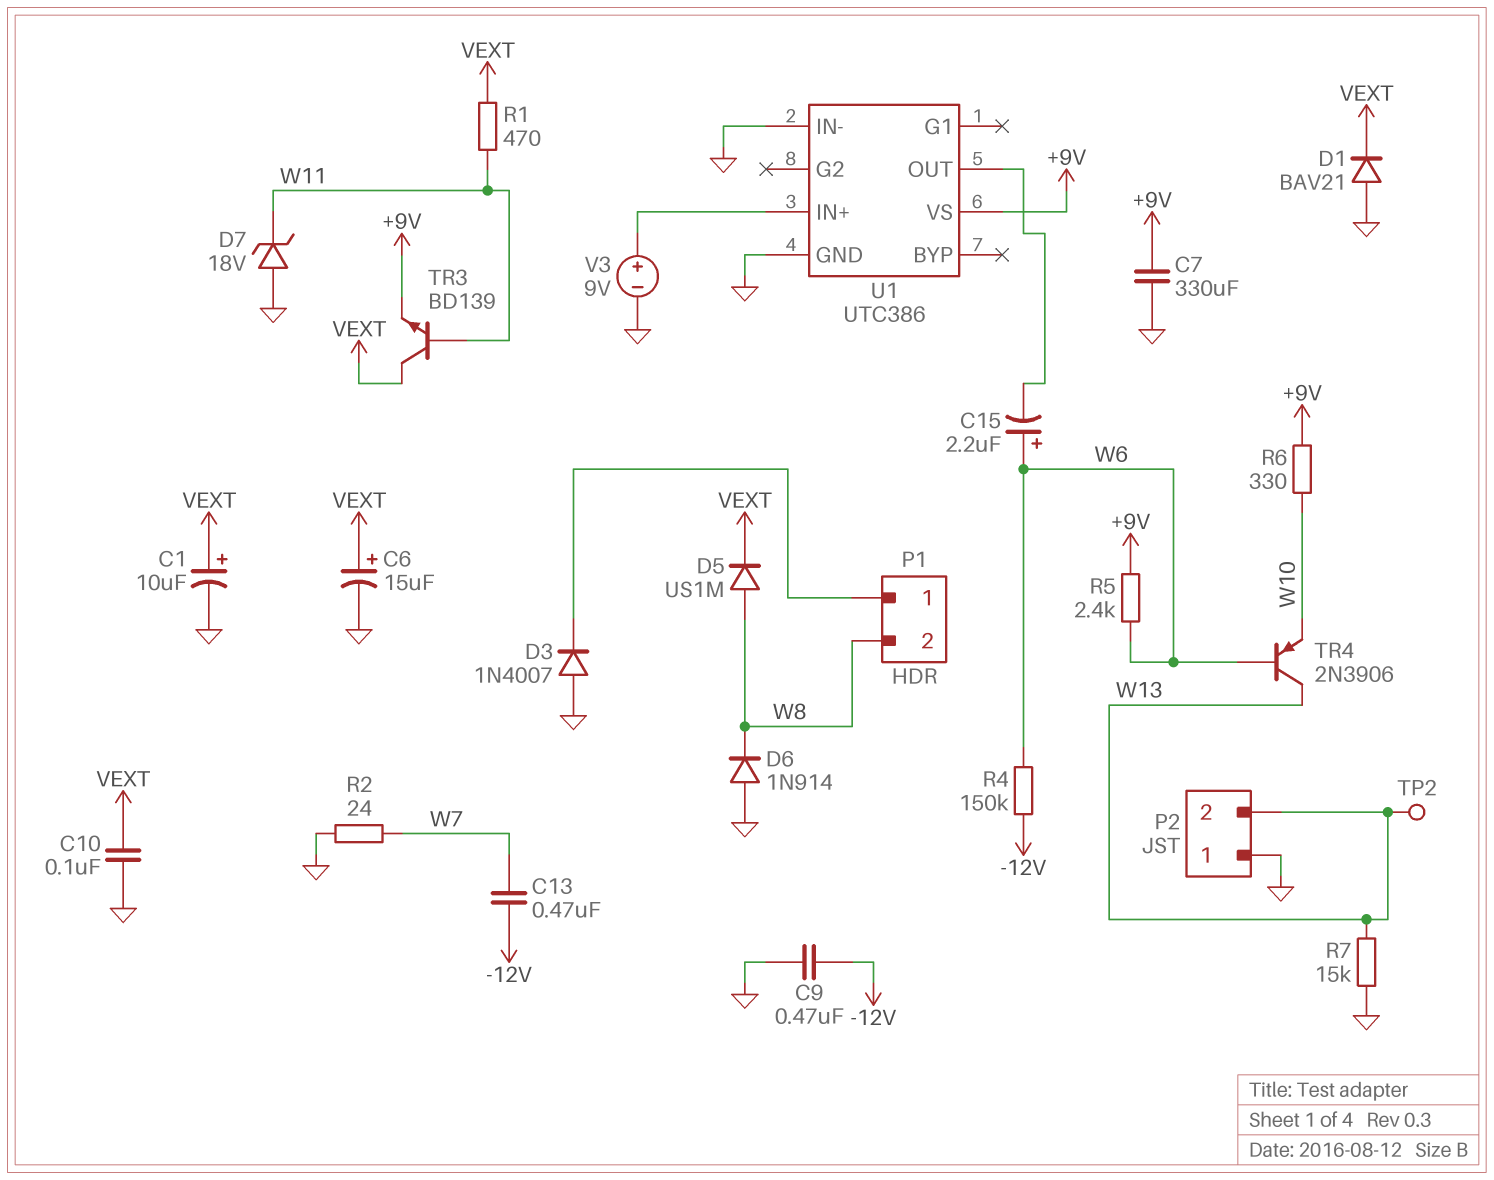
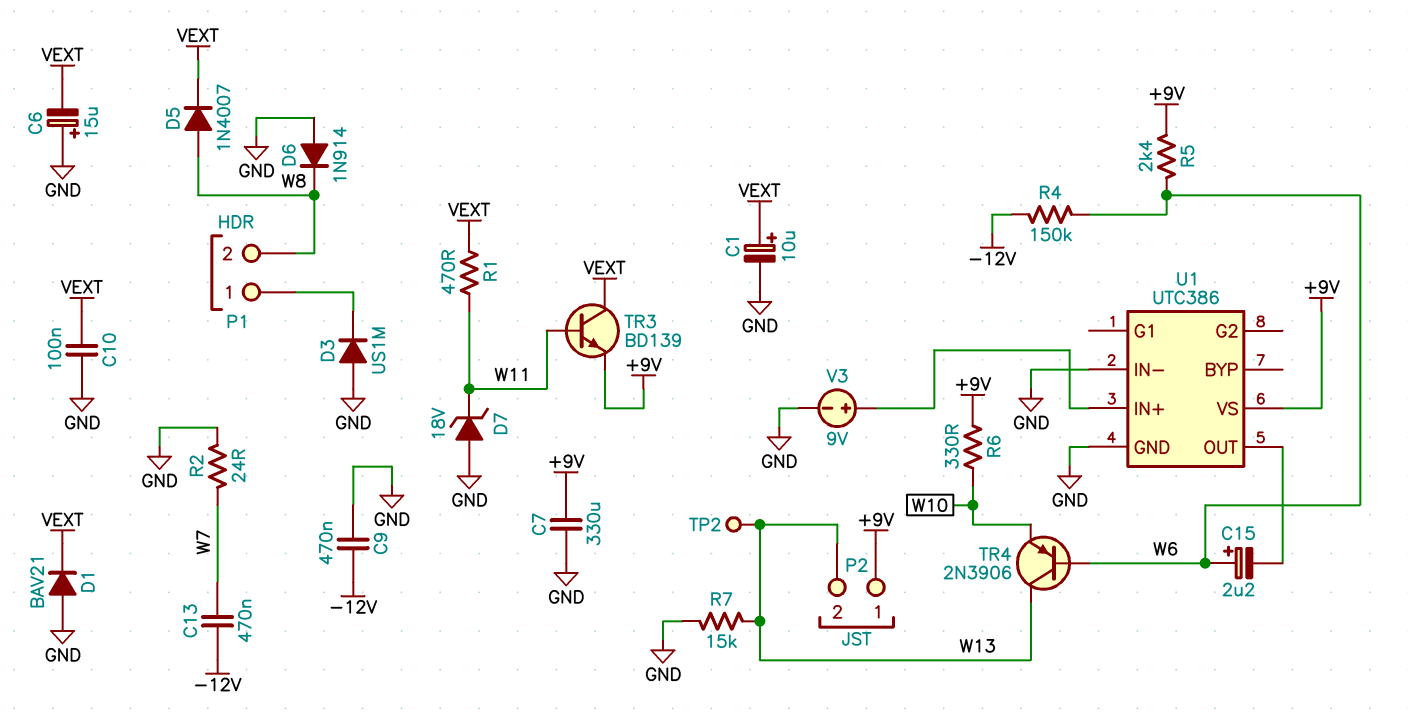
C6: 15uF (plus VEXT, minus GND) -> 15uF (plus GND, minus VEXT)
D3: diode 1N4007 (A GND, K P1/1) -> diode US1M (A GND, K P1/1)
D5: diode US1M (A W8, K VEXT) -> diode 1N4007 (A W8, K VEXT)
P2 pin 1: GND -> +9V

